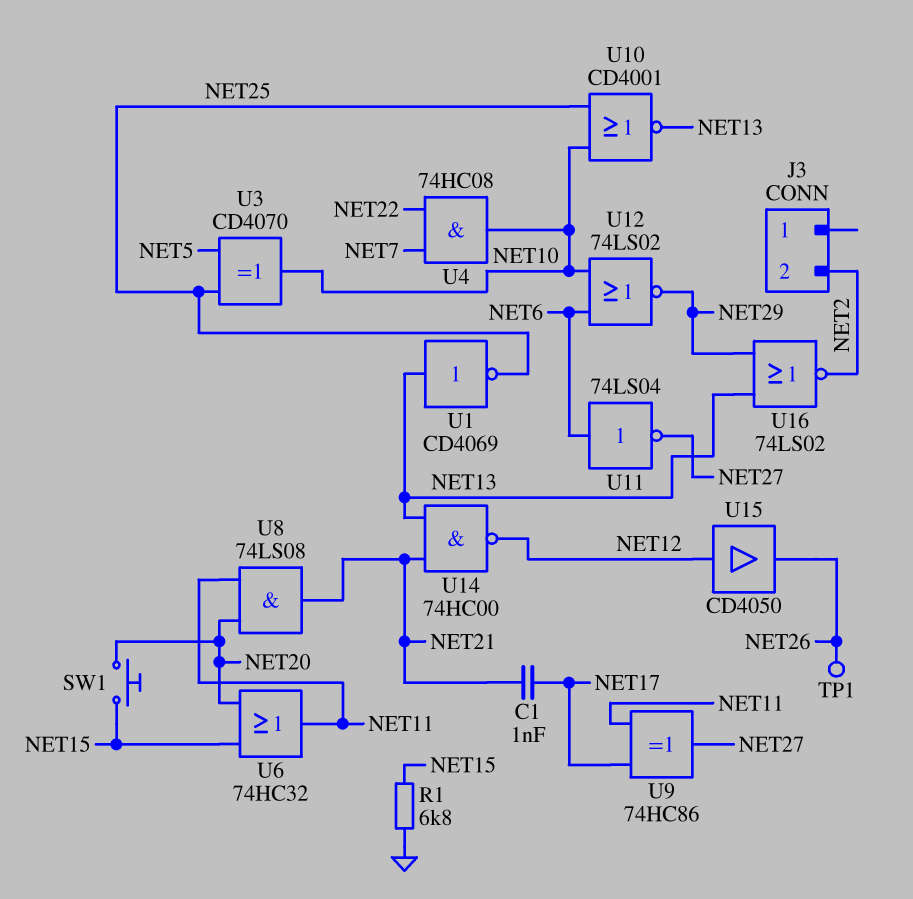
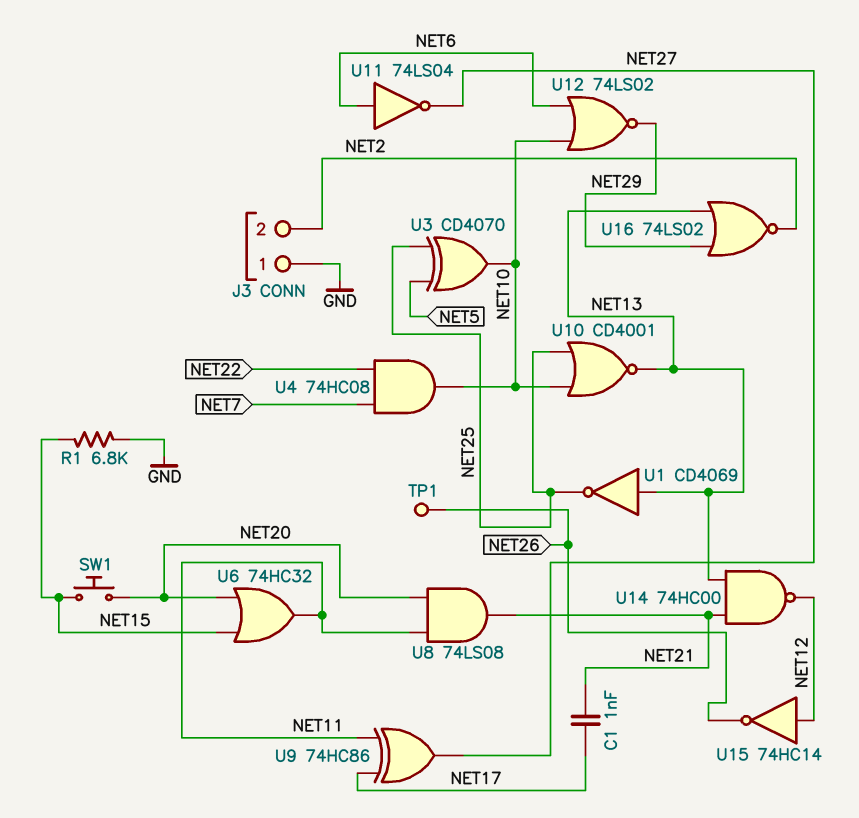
J3 pin 1: none -> GND
U15: buffer CD4050 (in NET12, out NET26) -> NOT 74HC14 (in NET12, out NET26)

